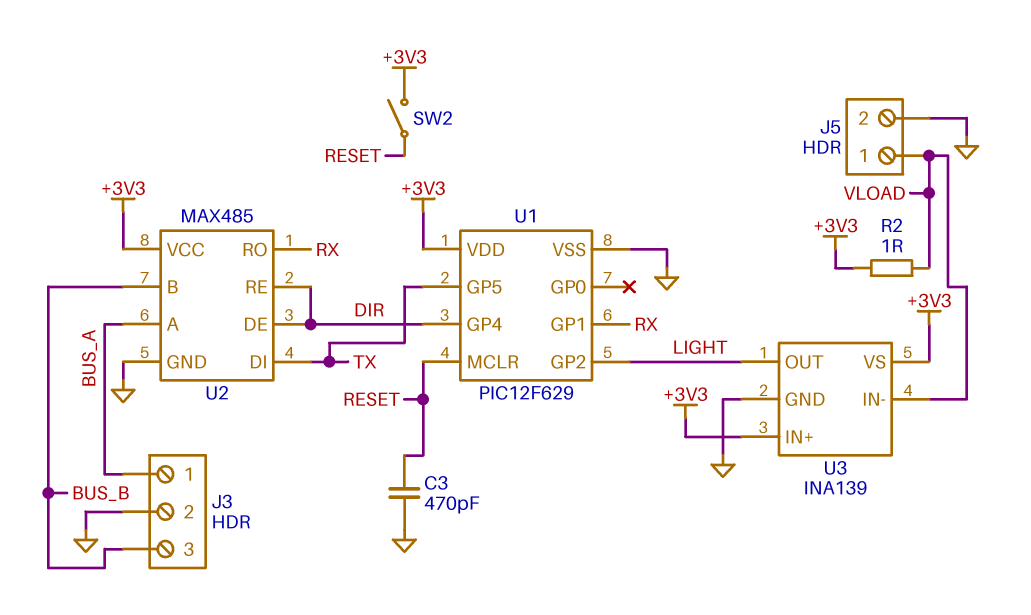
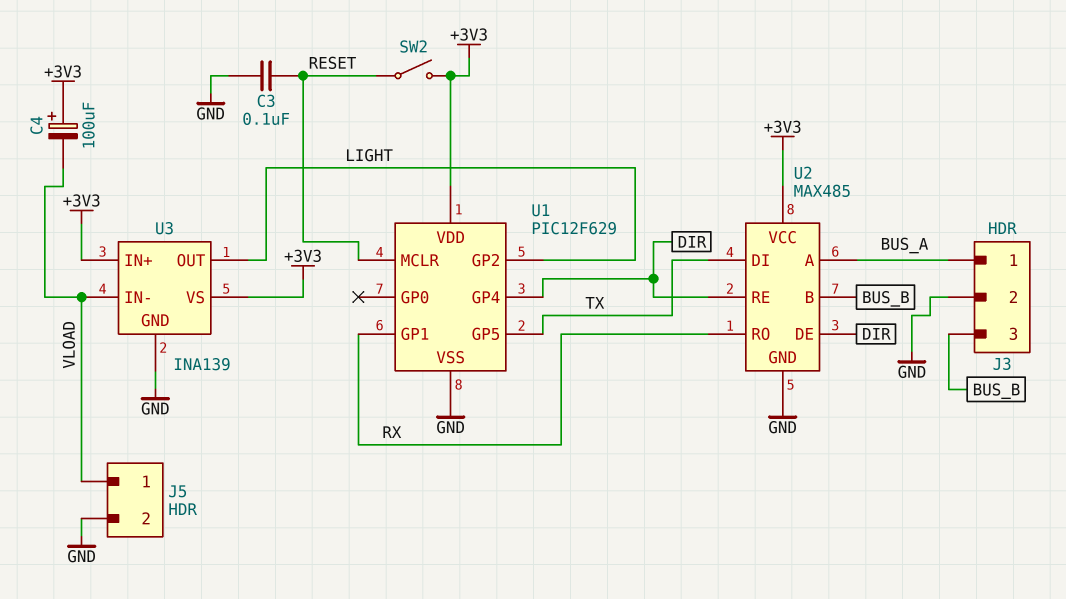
C3: 470pF (GND, RESET) -> 100nF (GND, RESET)
C4: none -> 100uF (plus +3V3, minus VLOAD)
R2: 1 (+3V3, VLOAD) -> none

